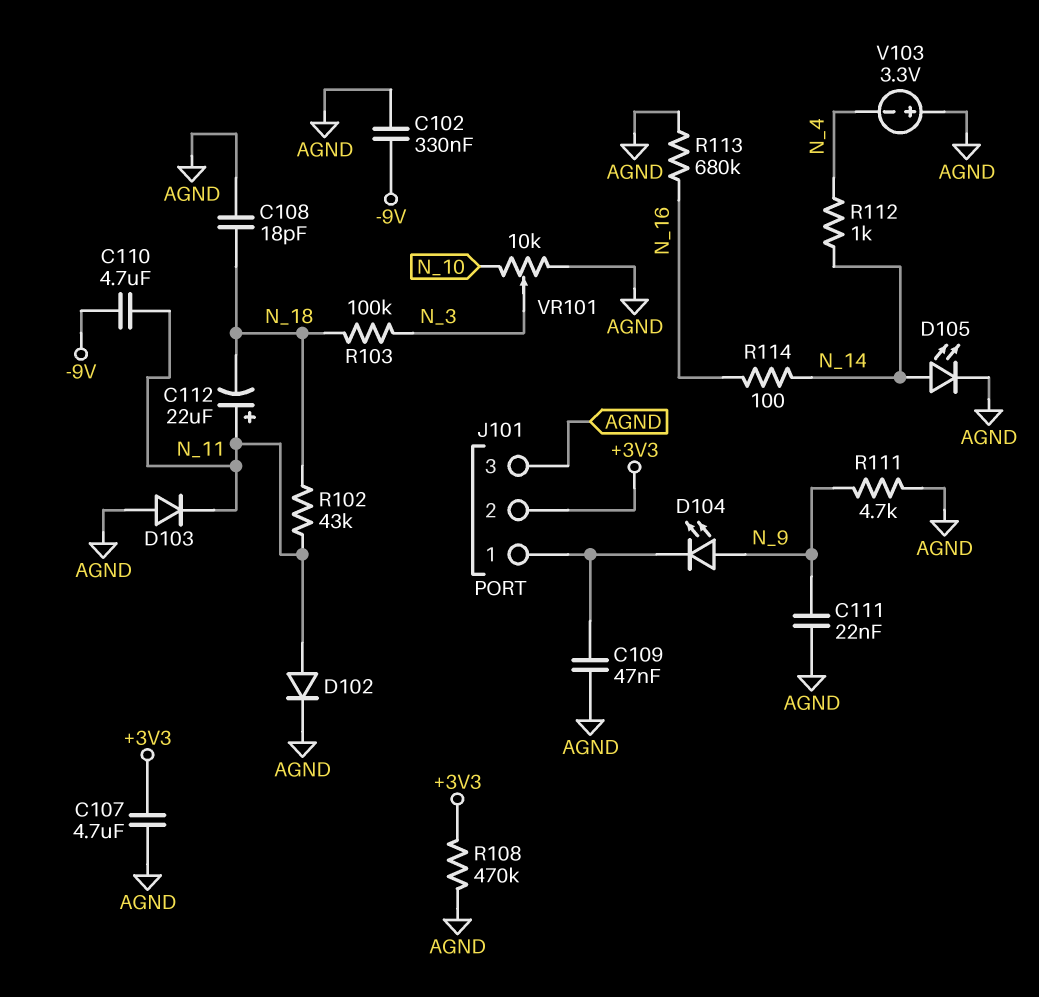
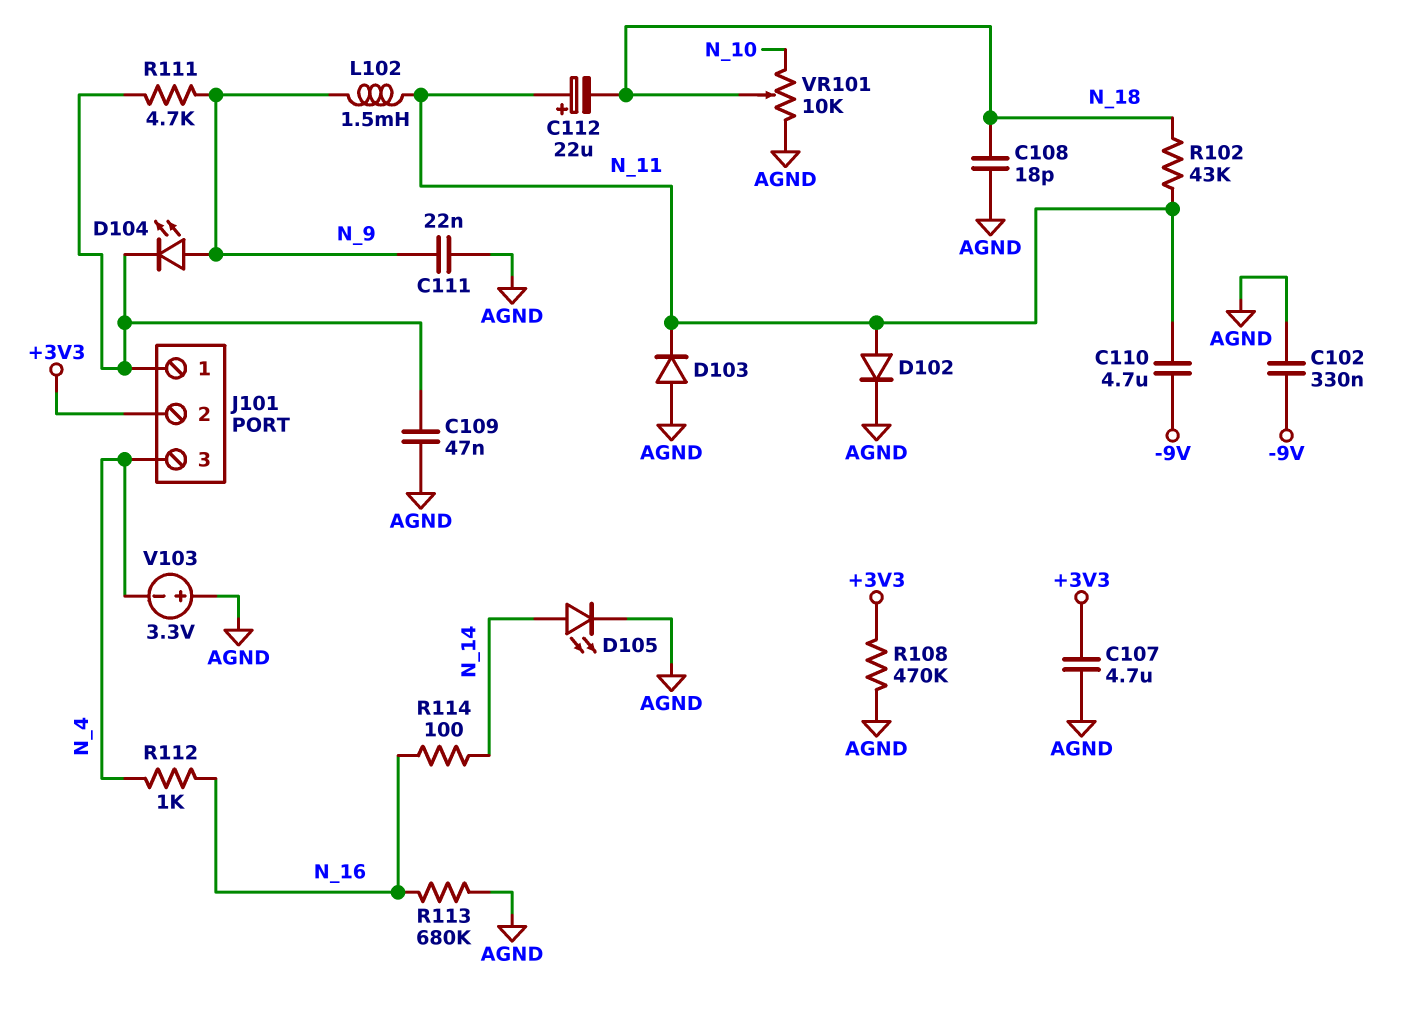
J101 pin 3: AGND -> N_4
L102: none -> 1.5mH (N_9, N_11)
R103: 100k (N_3, N_18) -> none
R111: 4.7k (AGND, N_9) -> 4.7k (J101/1, N_9)
R112: 1k (N_4, N_14) -> 1k (N_4, N_16)
VR101: 10k (AGND, N_10, wiper N_3) -> 10k (AGND, N_10, wiper N_18)

